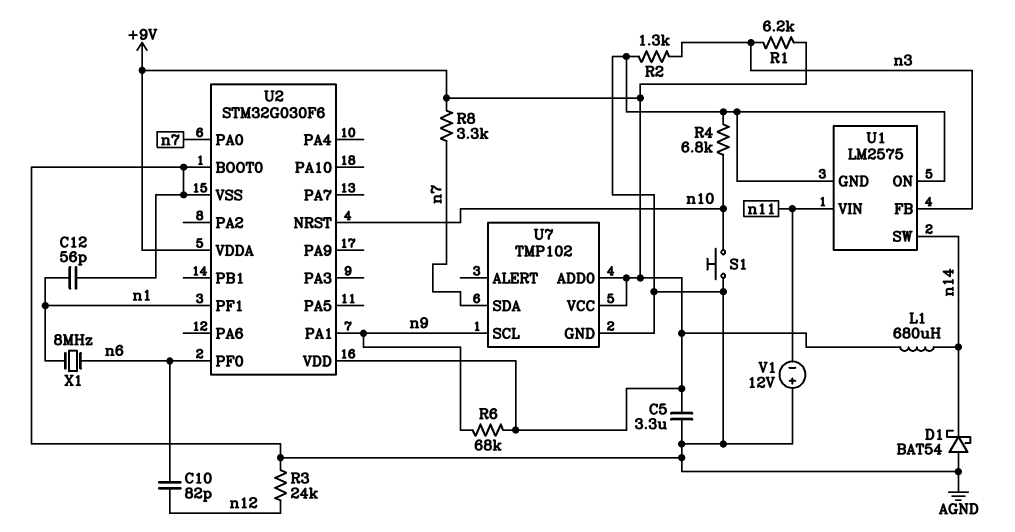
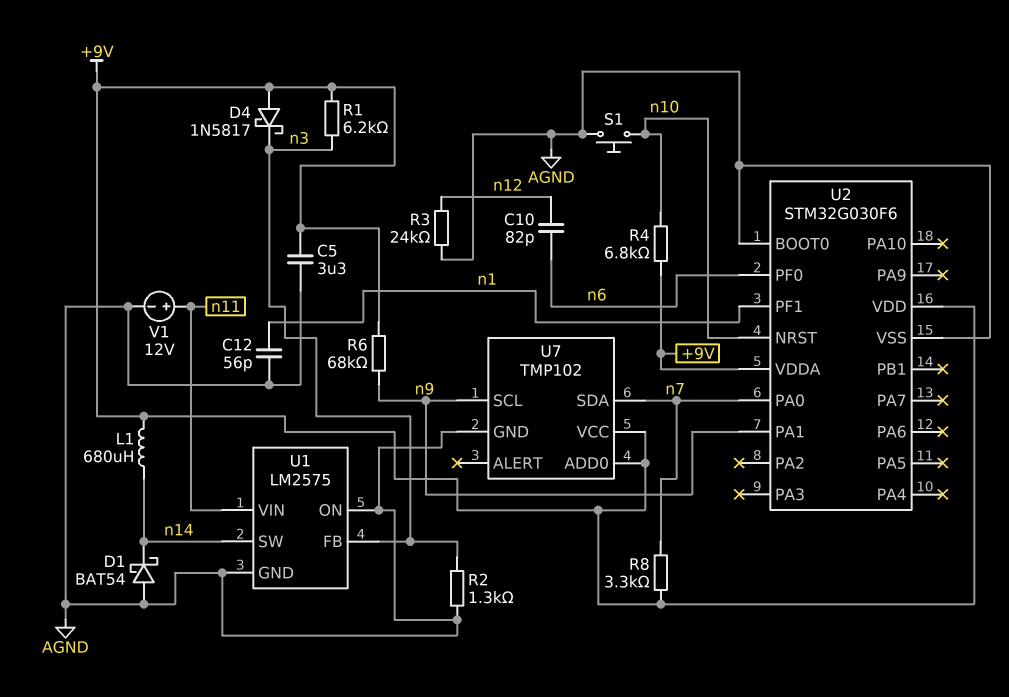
D4: none -> schottky 1N5817 (A +9V, K n3)
R4: 6.8k (AGND, n10) -> 6.8k (+9V, n10)
V1: 12V (plus AGND, minus n11) -> 12V (plus n11, minus AGND)
X1: 8MHz (n1, n6) -> none

